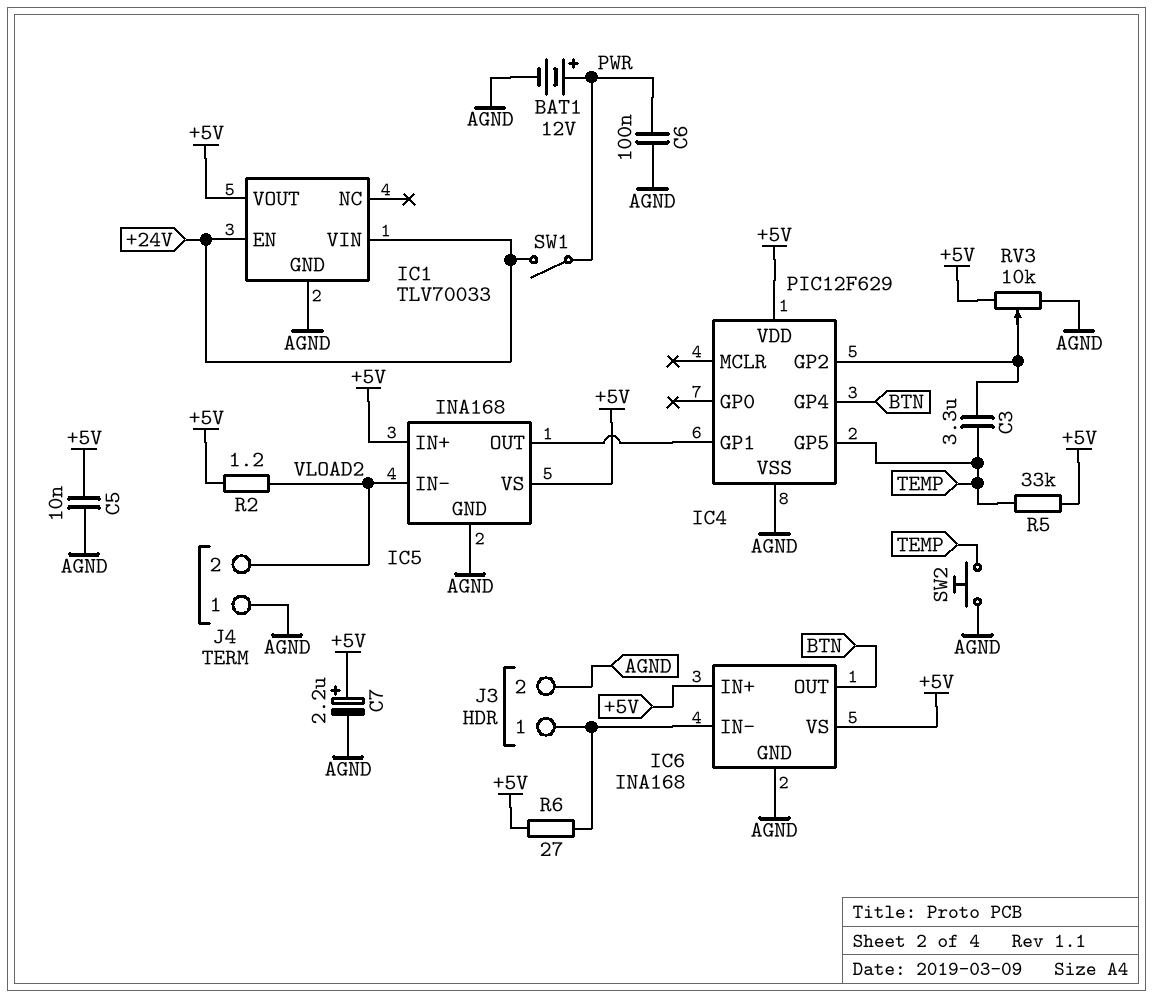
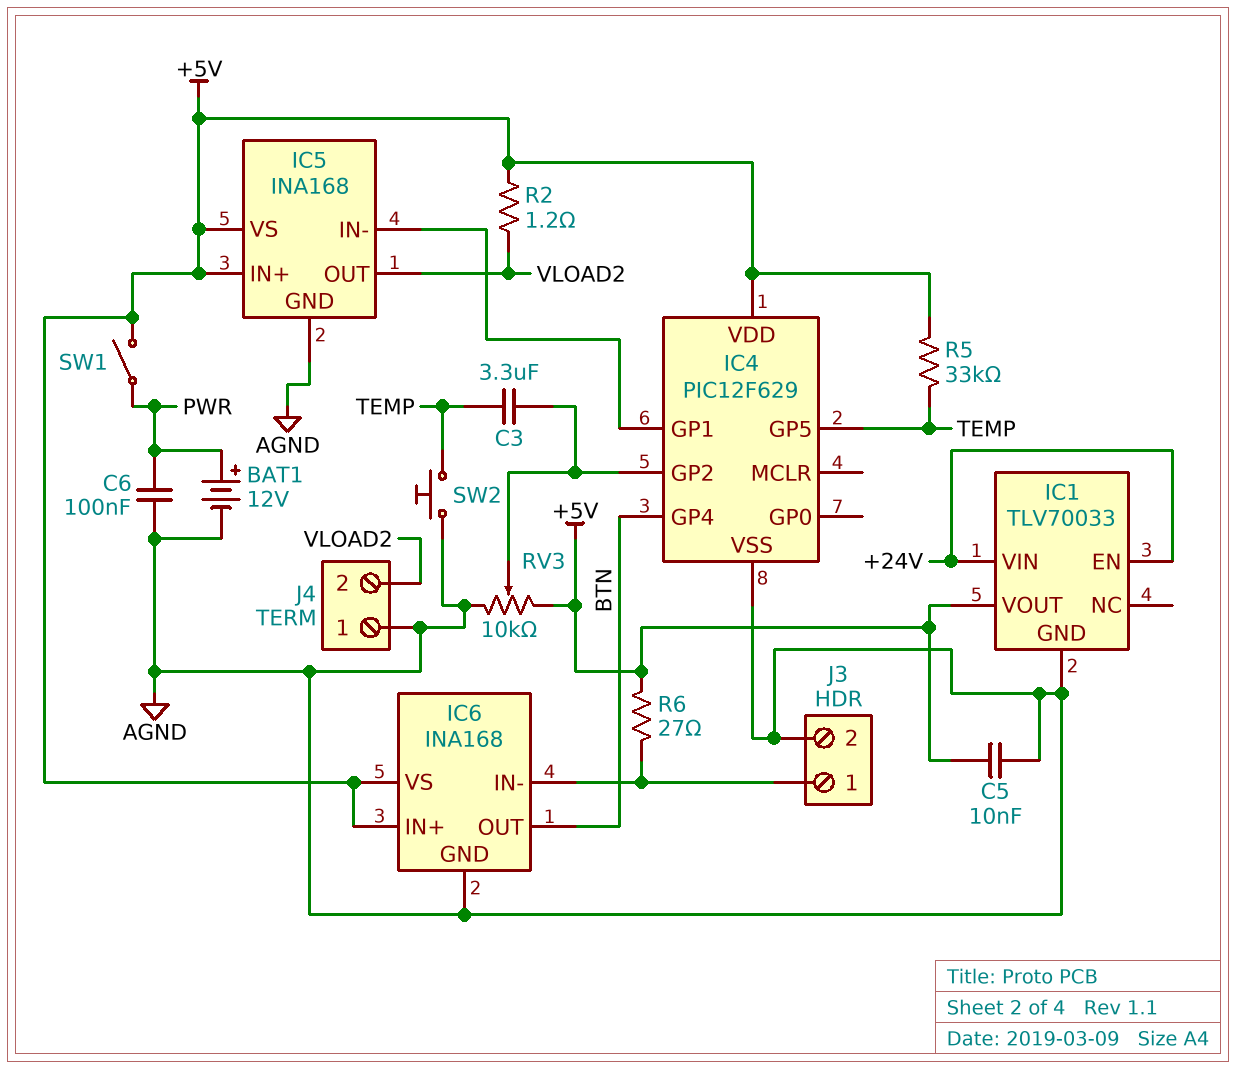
C7: 2.2uF (plus +5V, minus AGND) -> none
IC5 pin IN-: VLOAD2 -> IC4/GP1
IC5 pin OUT: IC4/GP1 -> VLOAD2
SW1: switch (+24V, PWR) -> switch (+5V, PWR)

